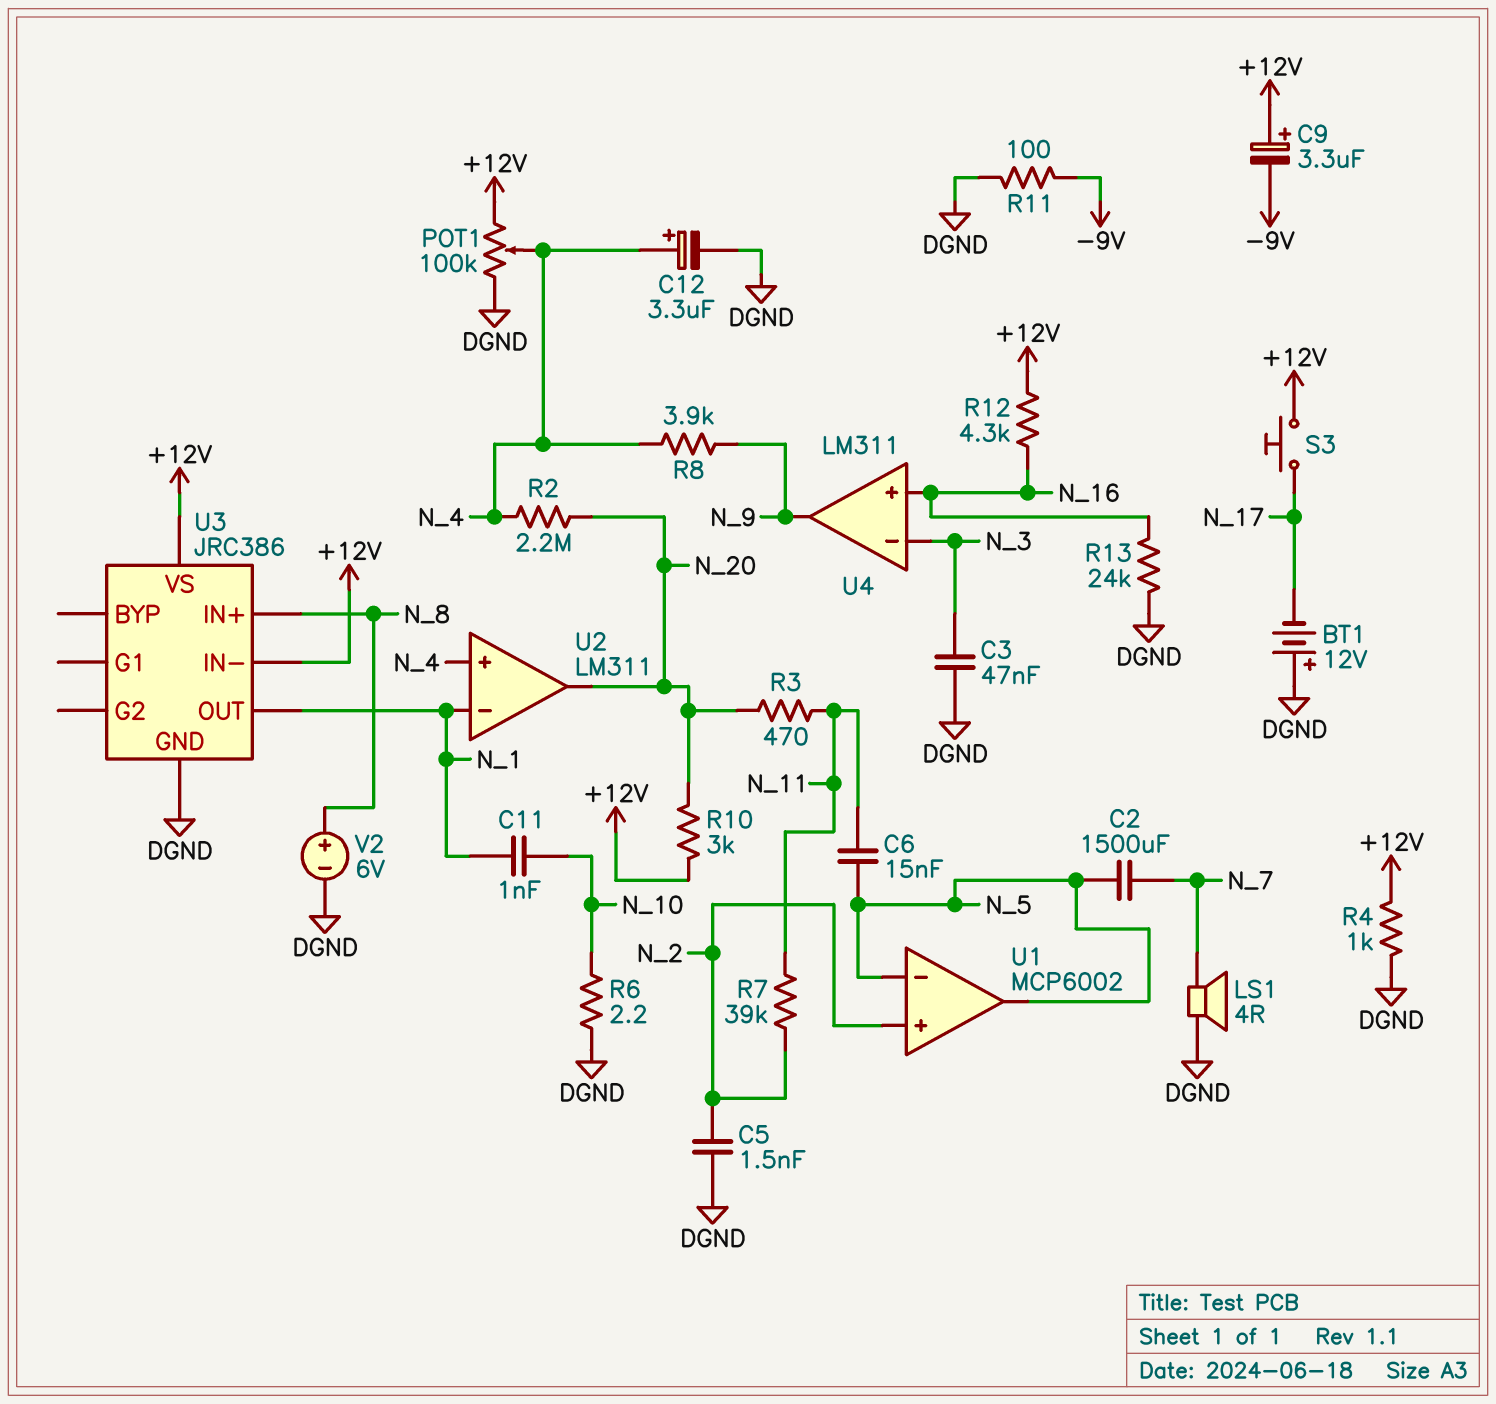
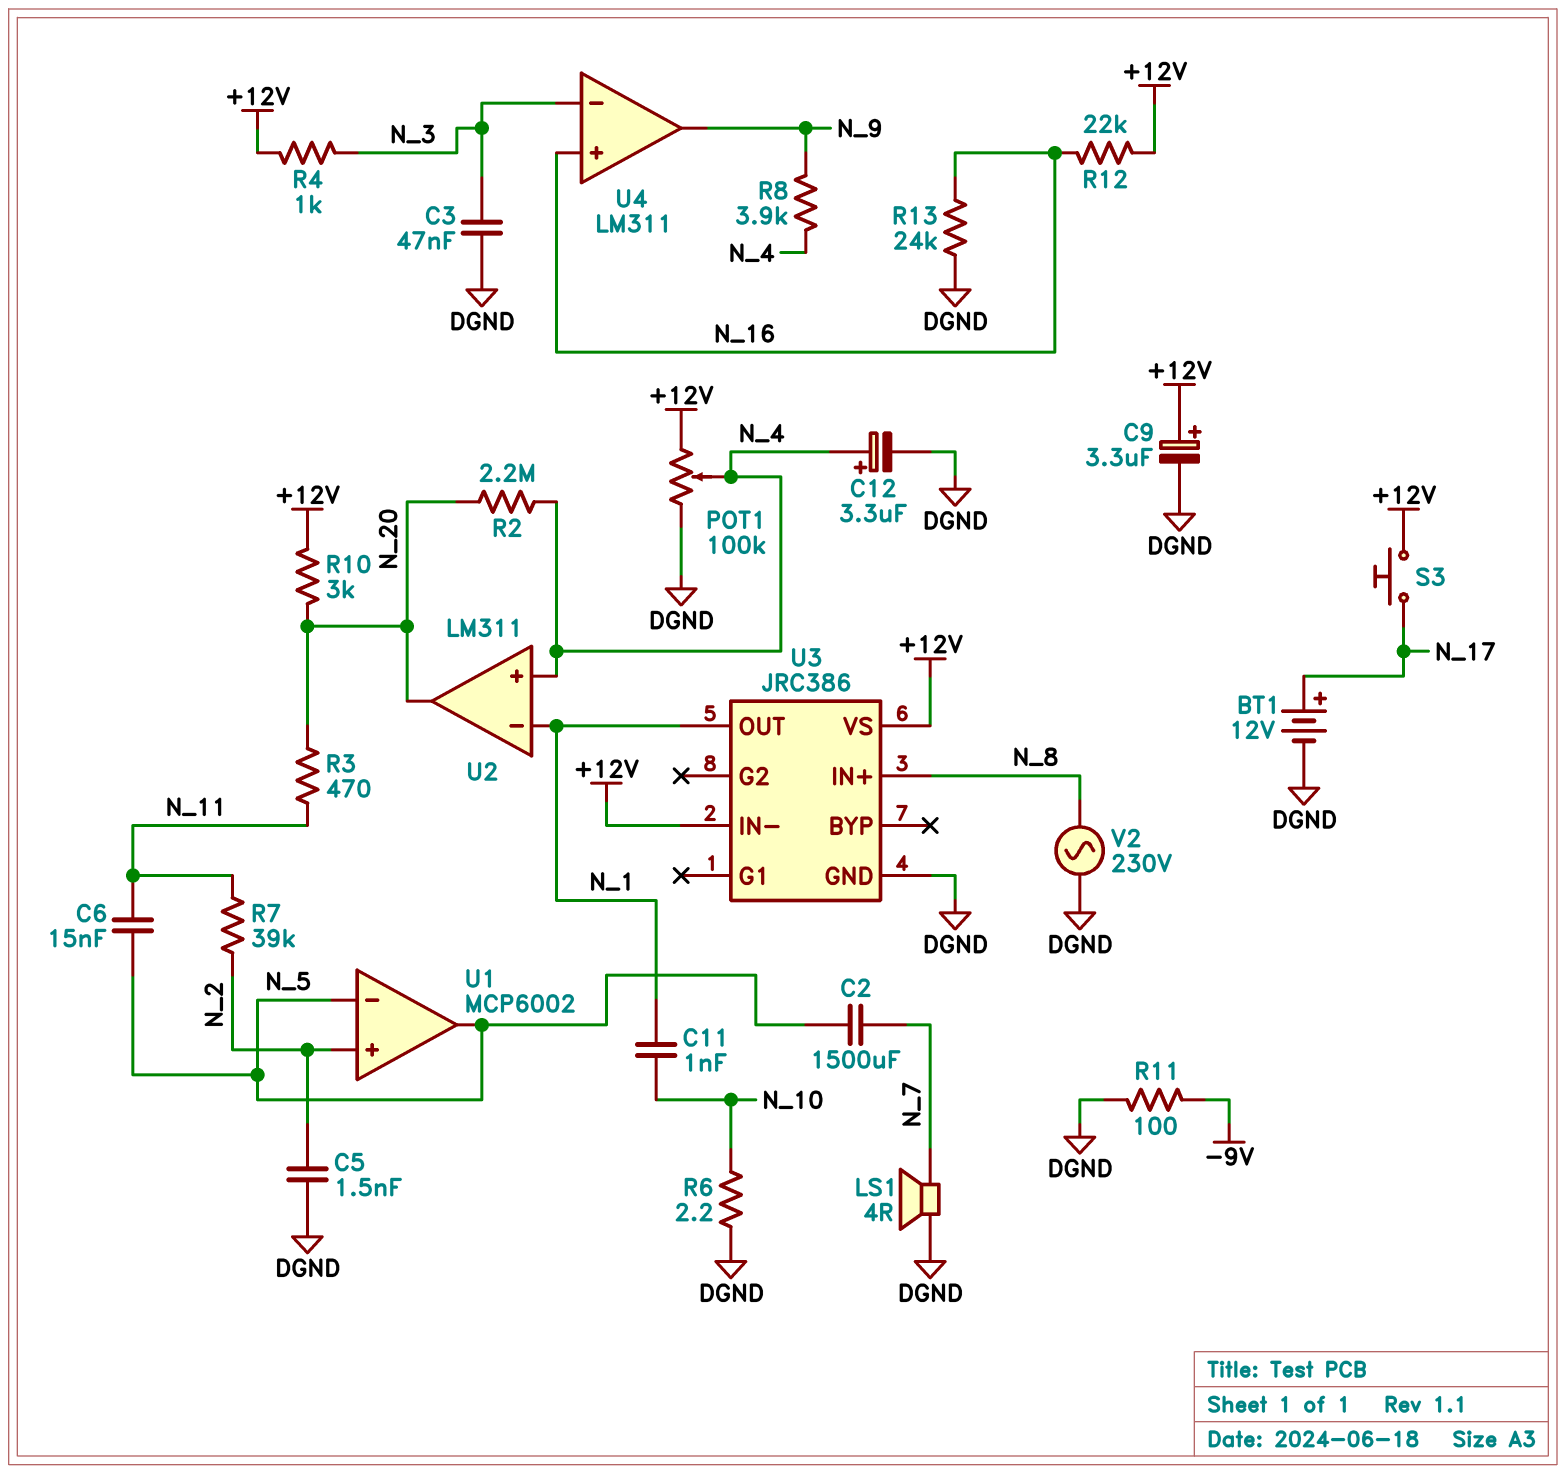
BT1: 12V (plus DGND, minus N_17) -> 12V (plus N_17, minus DGND)
C9: 3.3uF (plus +12V, minus -9V) -> 3.3uF (plus +12V, minus DGND)
R4: 1k (+12V, DGND) -> 1k (+12V, N_3)
R12: 4.3k (+12V, N_16) -> 22k (+12V, N_16)
V2: 6V (plus N_8, minus DGND) -> AC 230V (DGND, N_8)

